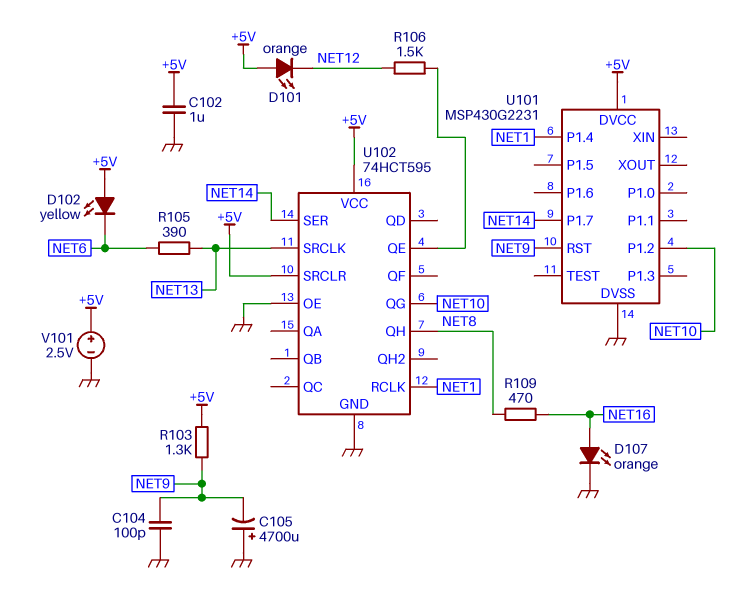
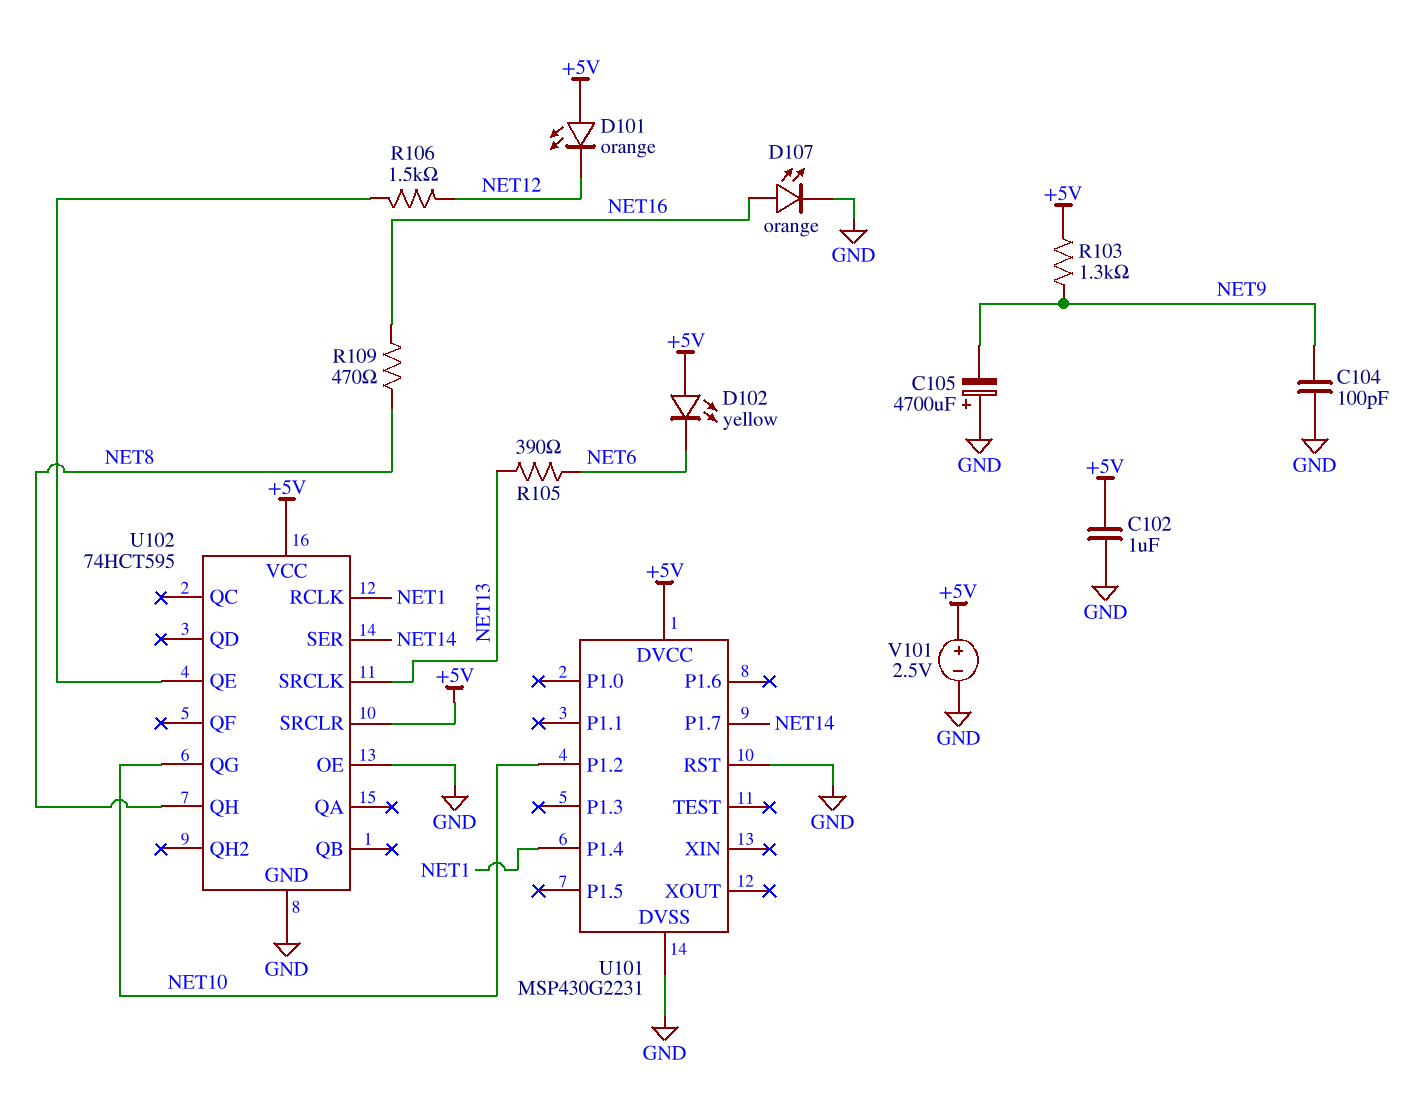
U101 pin RST: NET9 -> GND

